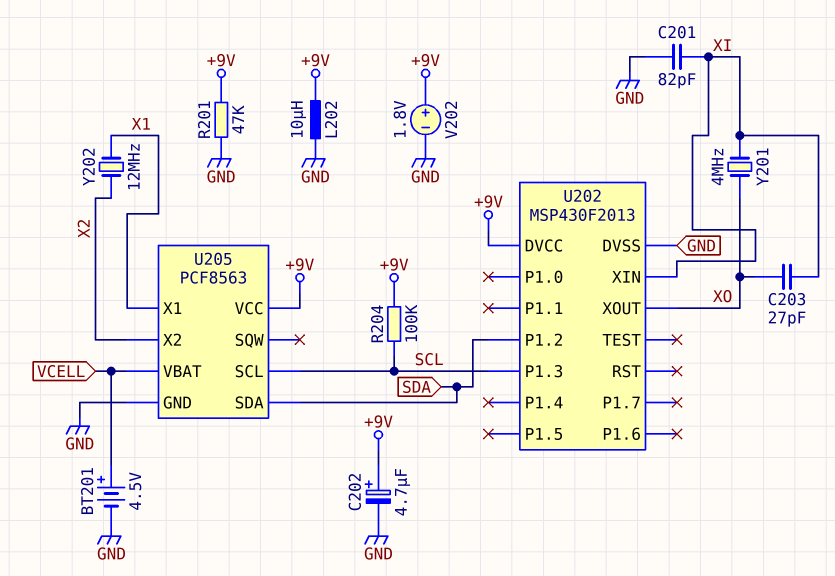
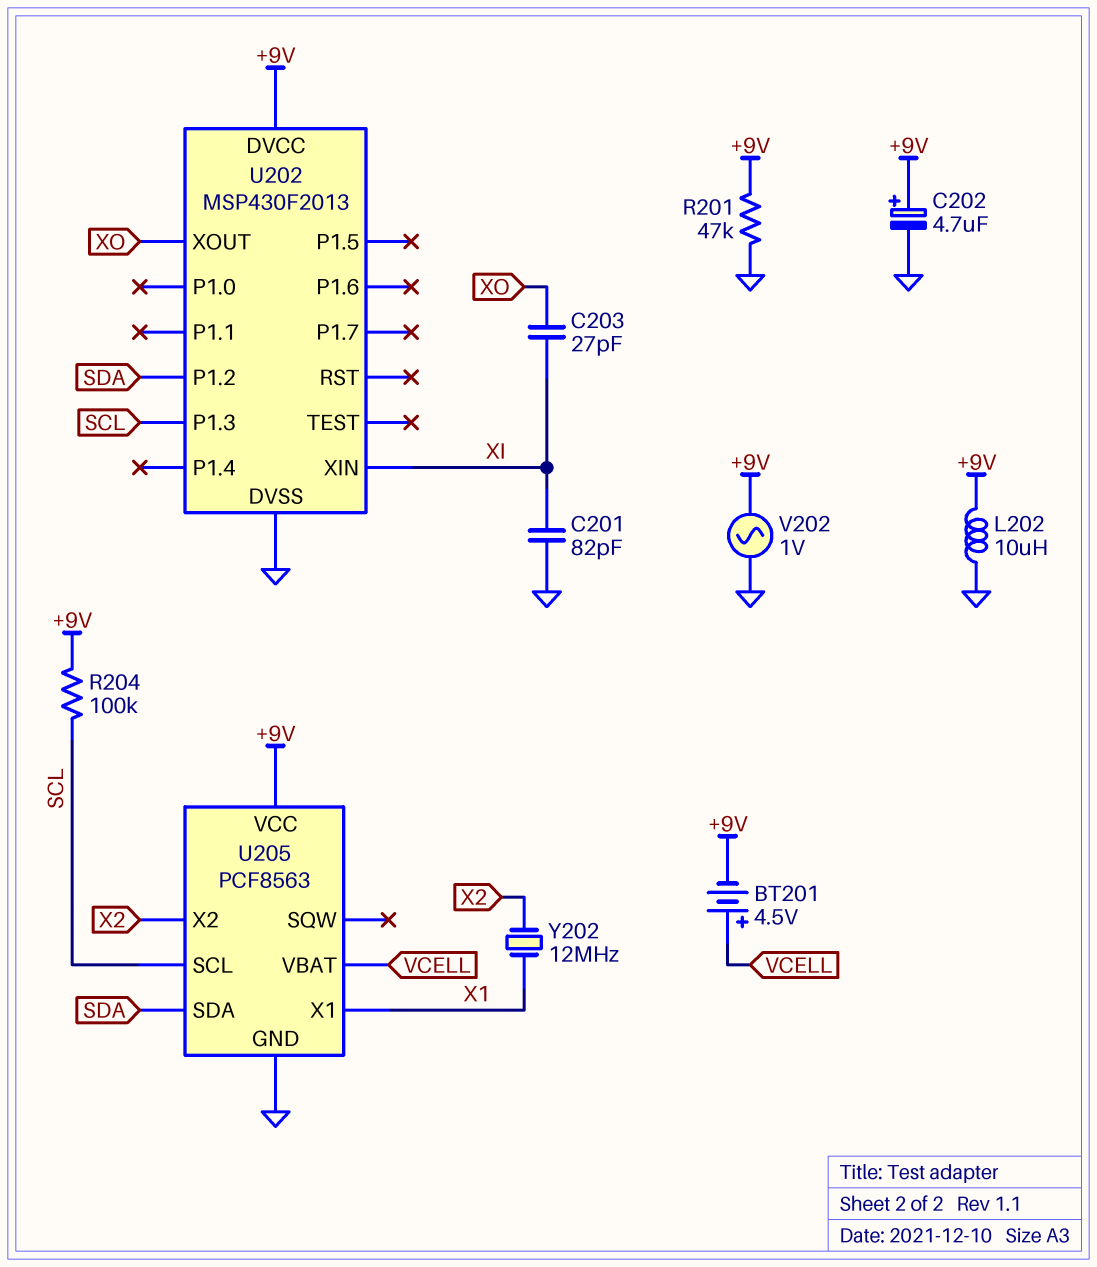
BT201: 4.5V (plus VCELL, minus GND) -> 4.5V (plus VCELL, minus +9V)
V202: 1.8V (plus +9V, minus GND) -> AC 1V (+9V, GND)
Y201: 4MHz (XI, XO) -> none

